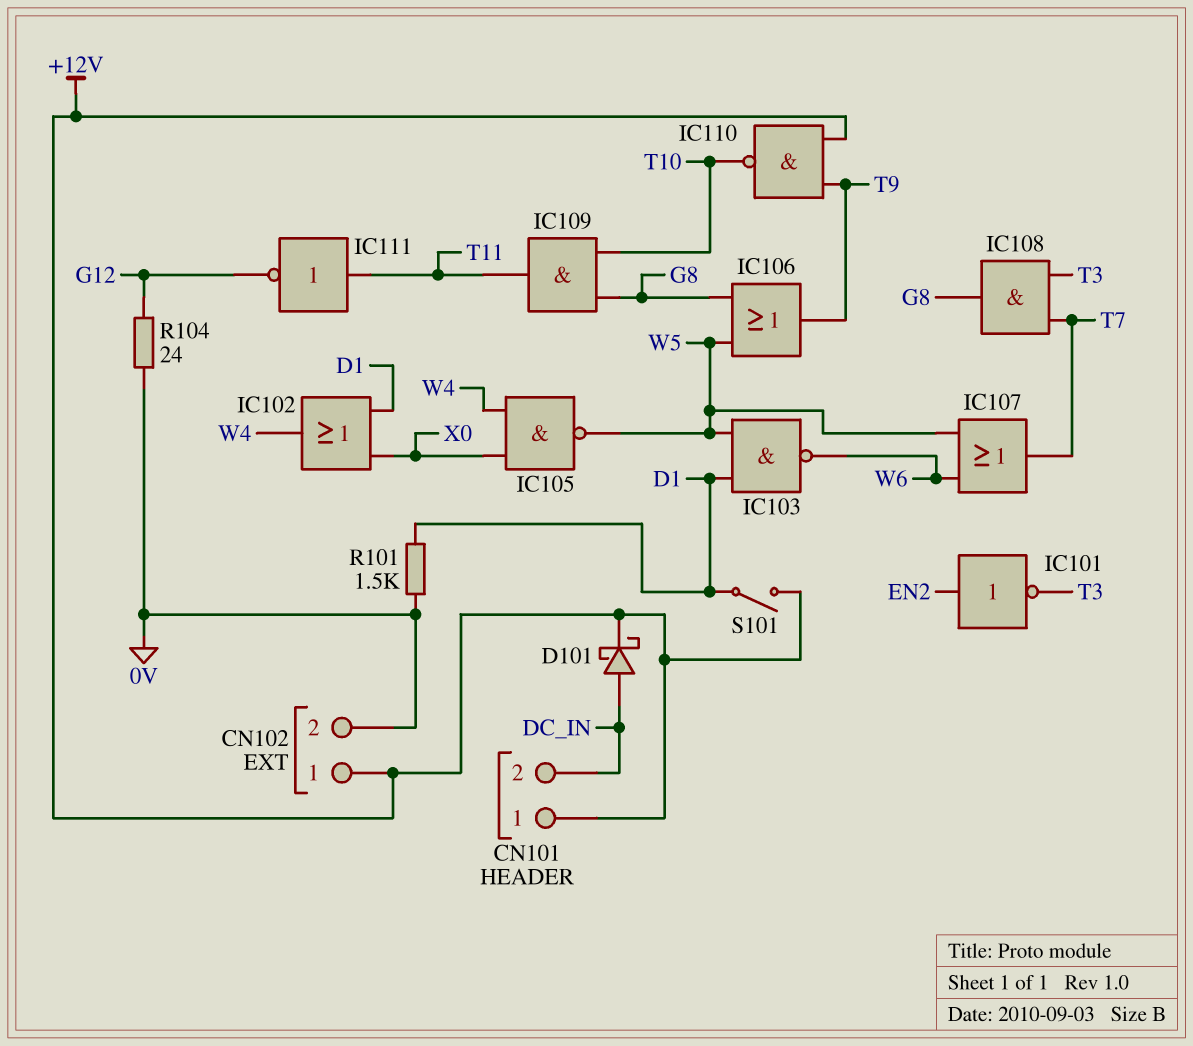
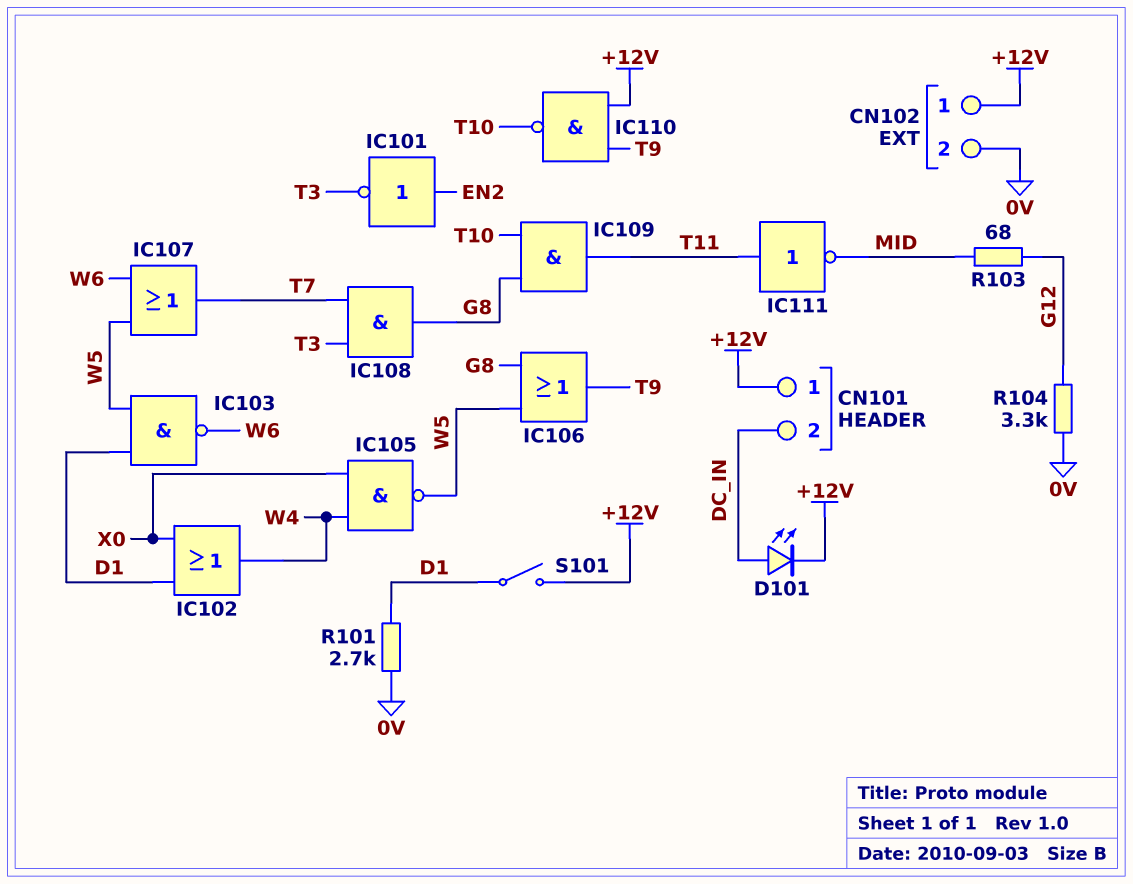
D101: schottky (A DC_IN, K +12V) -> LED (A DC_IN, K +12V)
IC111: NOT (in T11, out G12) -> NOT (in T11, out MID)
R101: 1.5k (0V, D1) -> 2.7k (0V, D1)
R103: none -> 68 (G12, MID)
R104: 24 (0V, G12) -> 3.3k (0V, G12)

